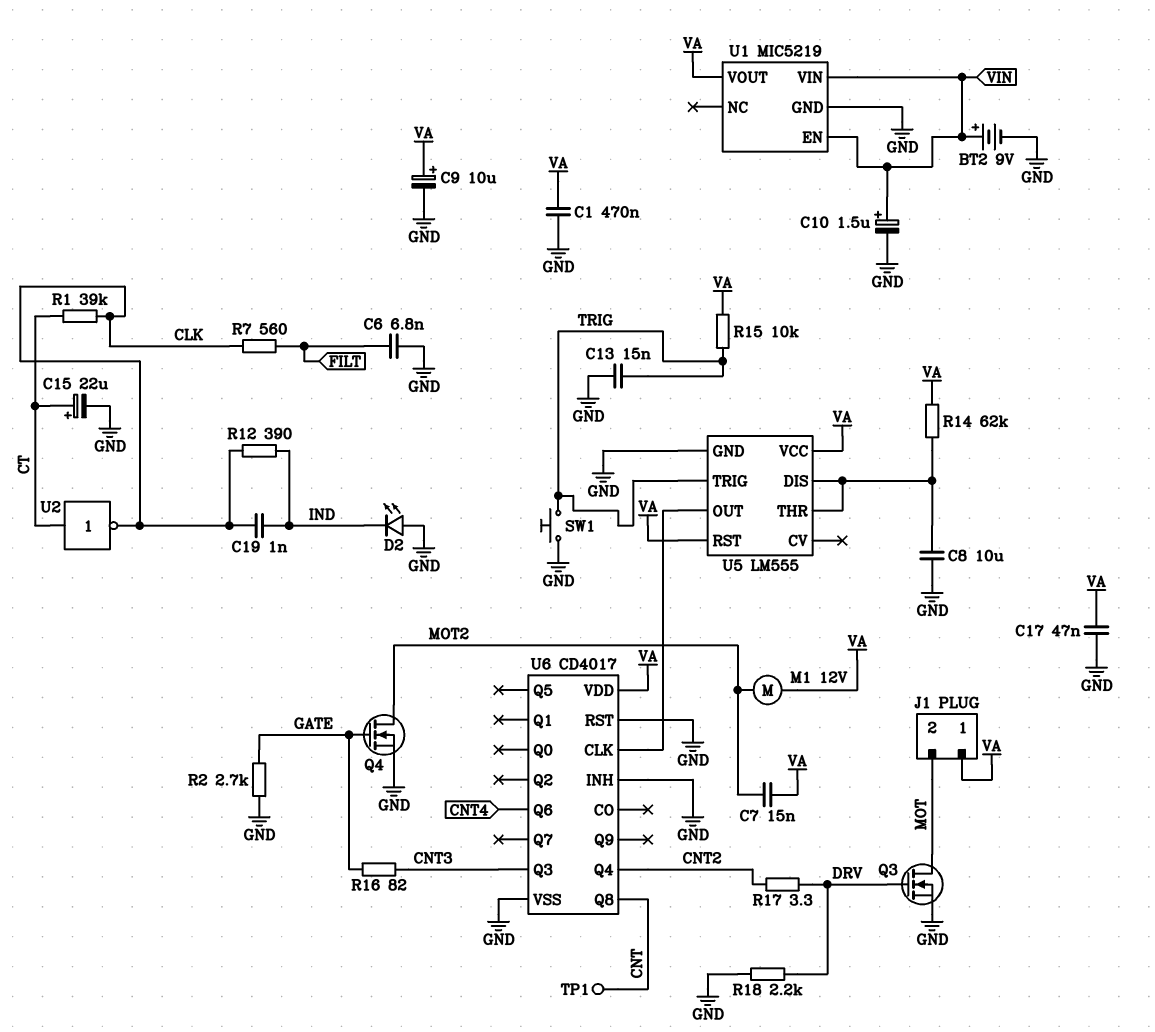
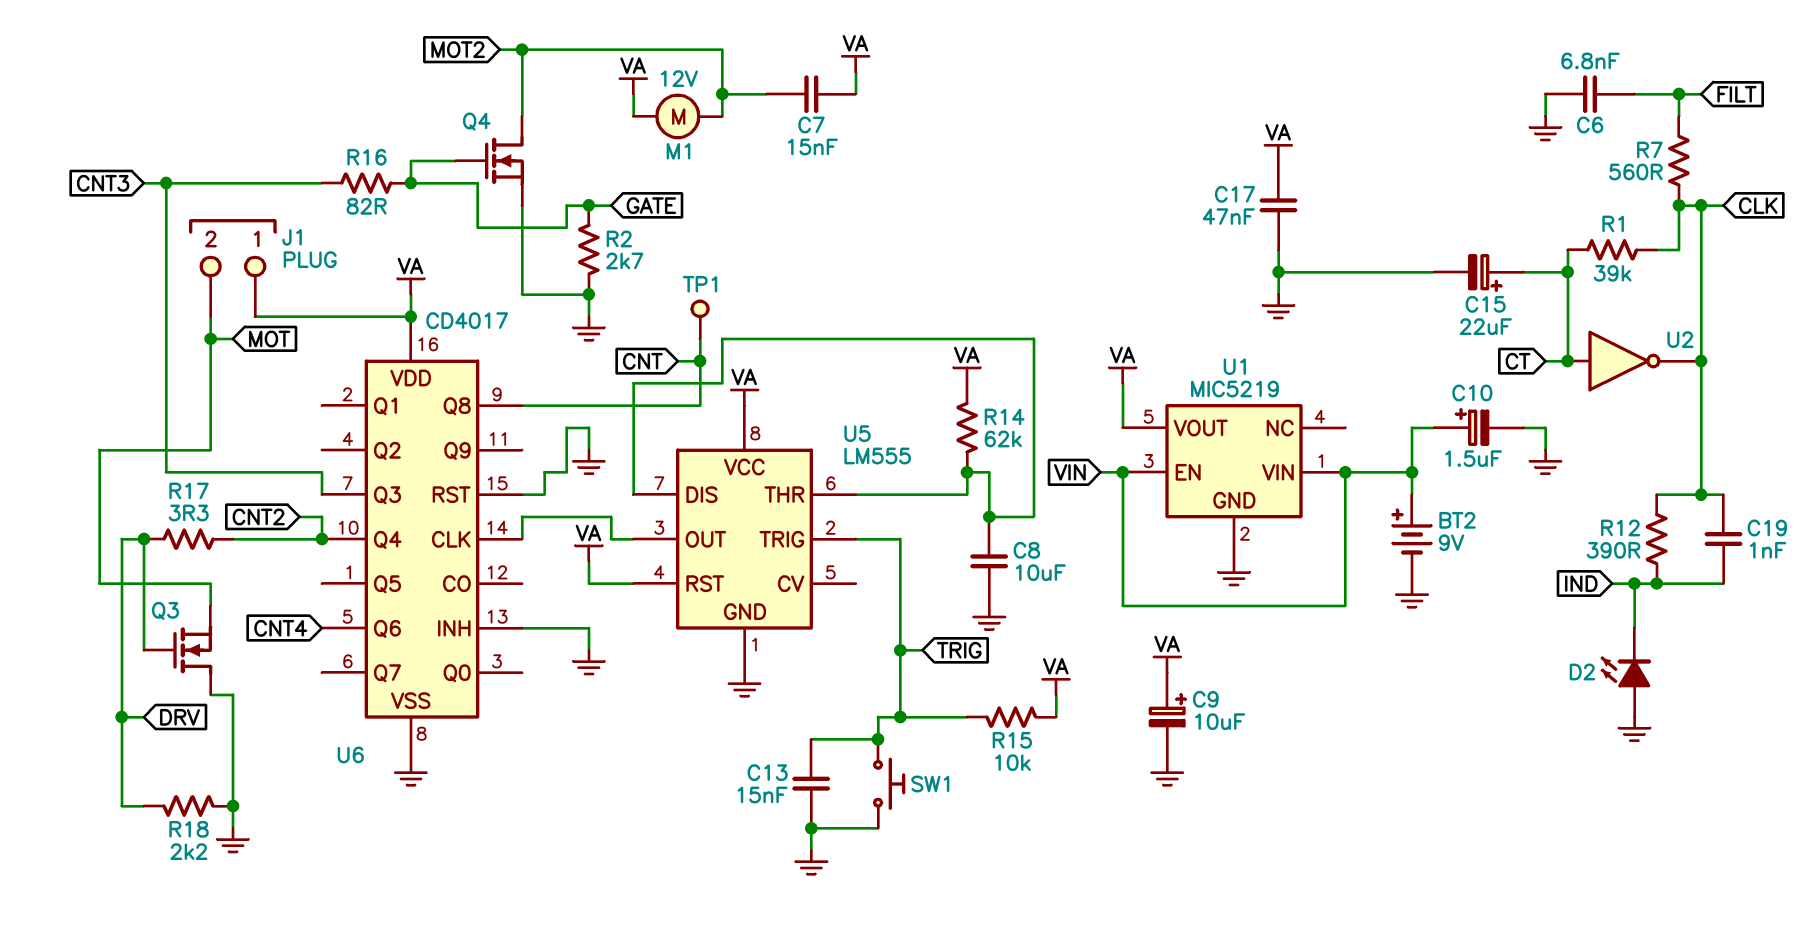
C1: 470nF (GND, VA) -> none
Q3: NMOS (G DRV, D MOT, S GND) -> NMOS (G DRV, D GND, S MOT)

